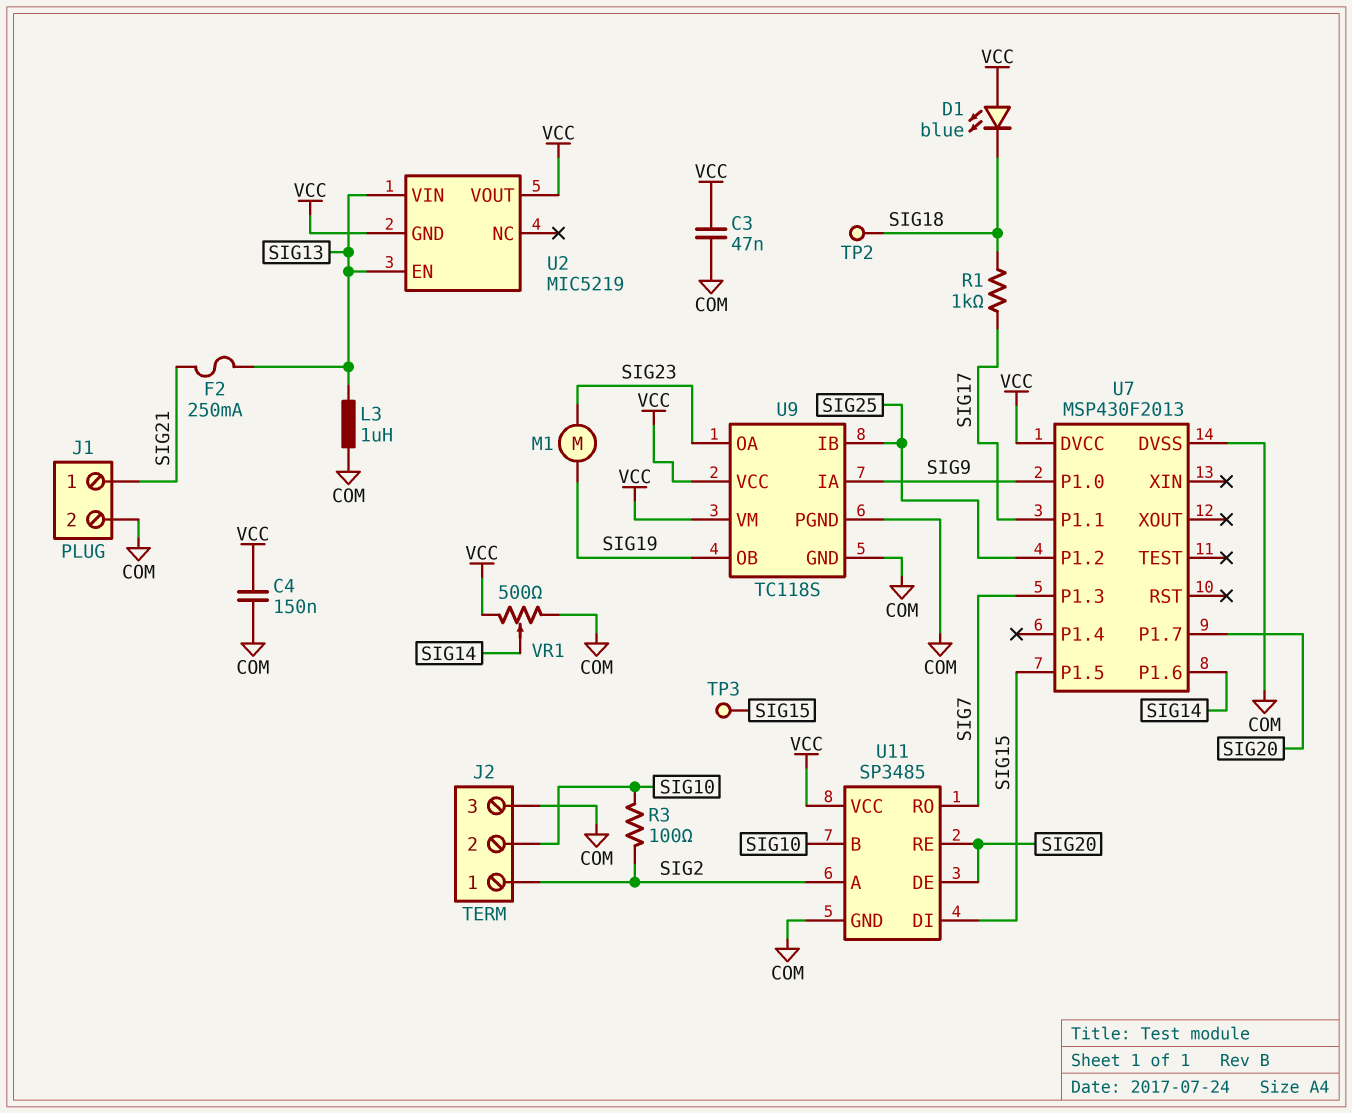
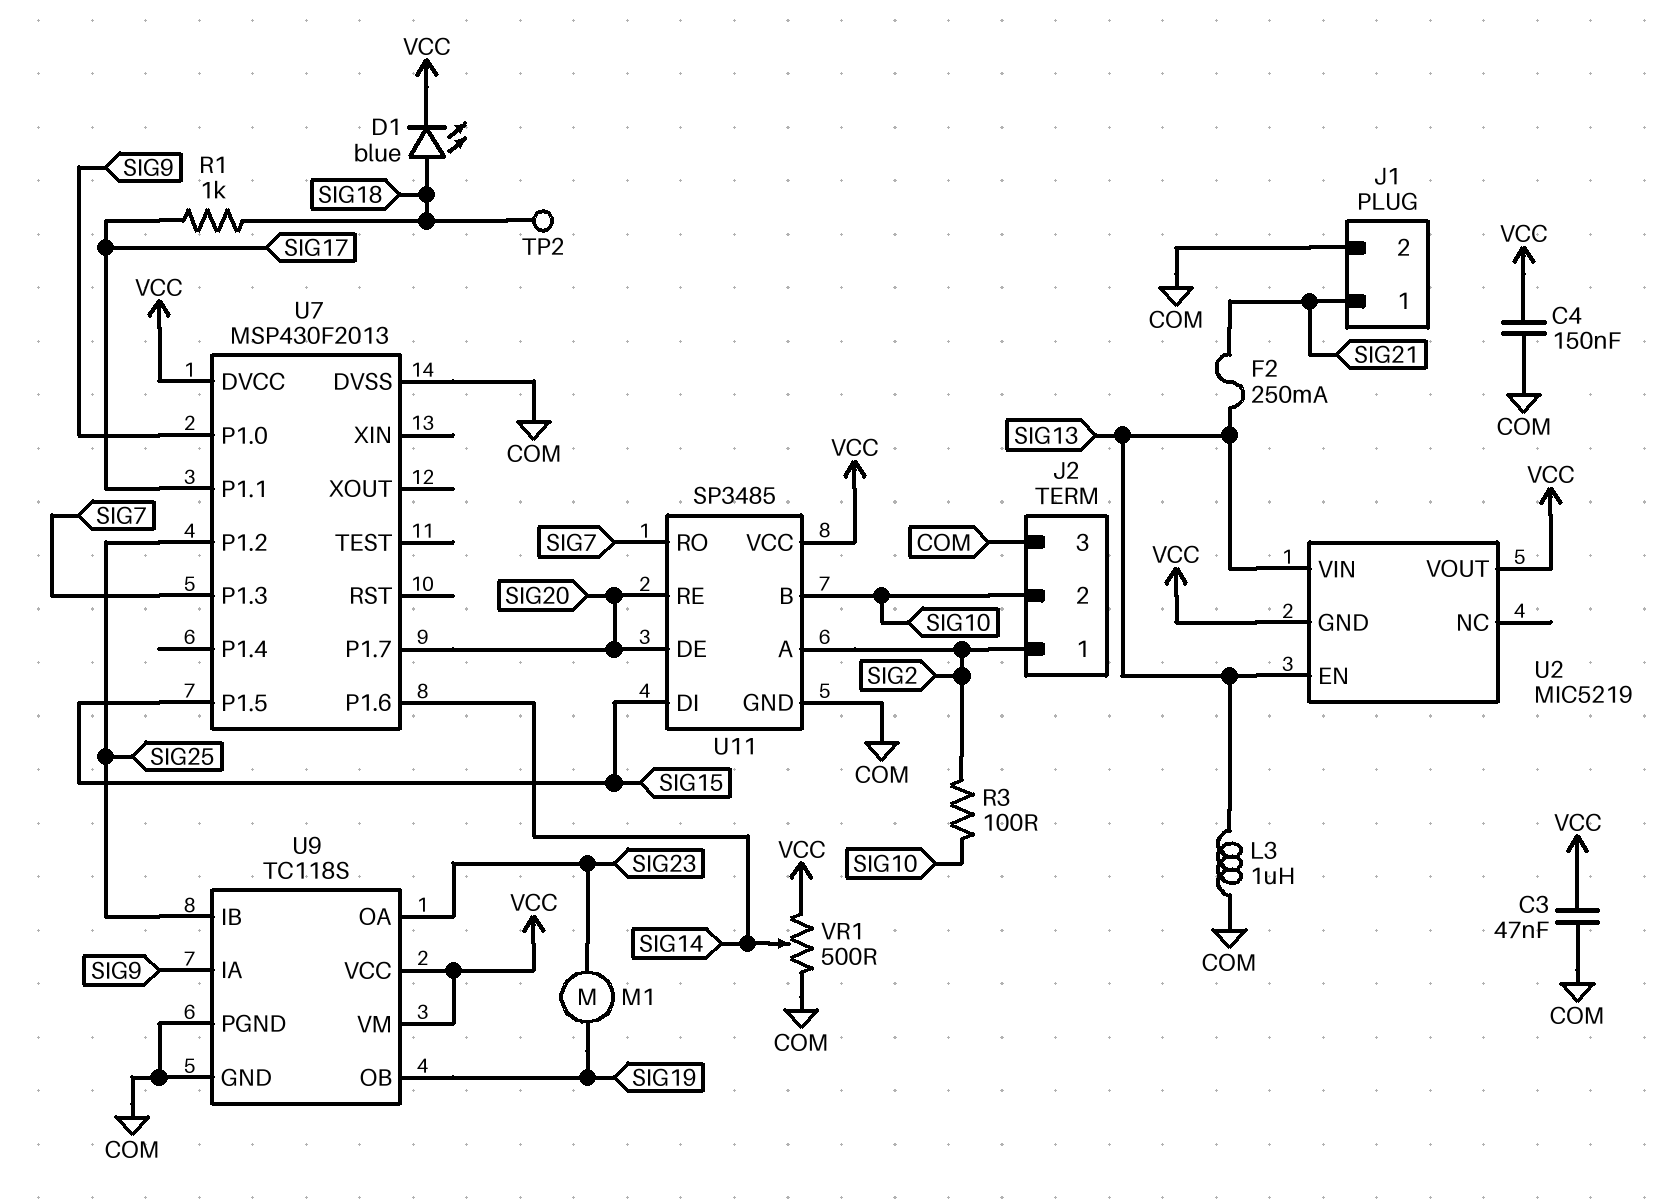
D1: LED blue (A VCC, K SIG18) -> LED blue (A SIG18, K VCC)
TP3: test point (SIG15) -> none

